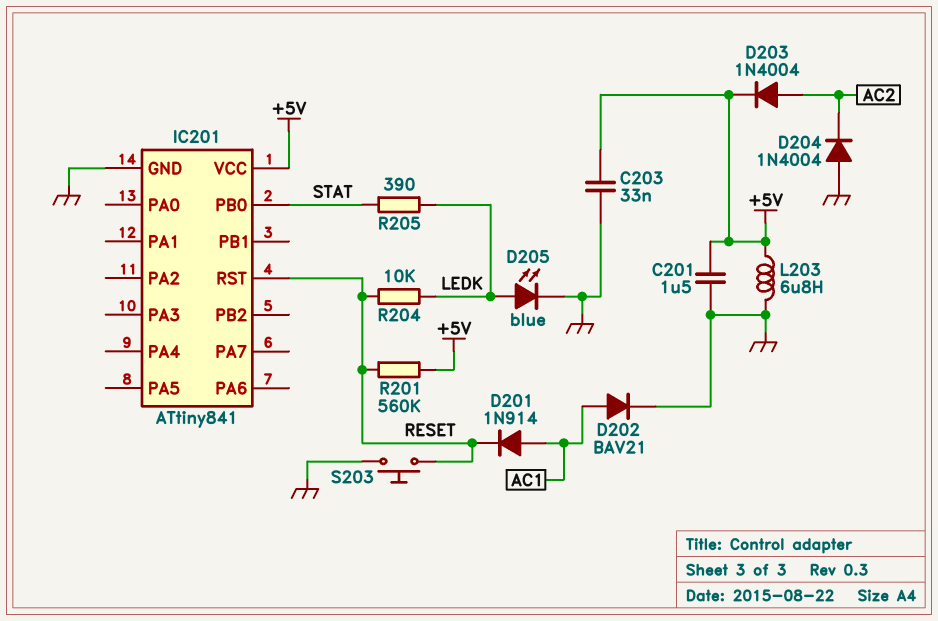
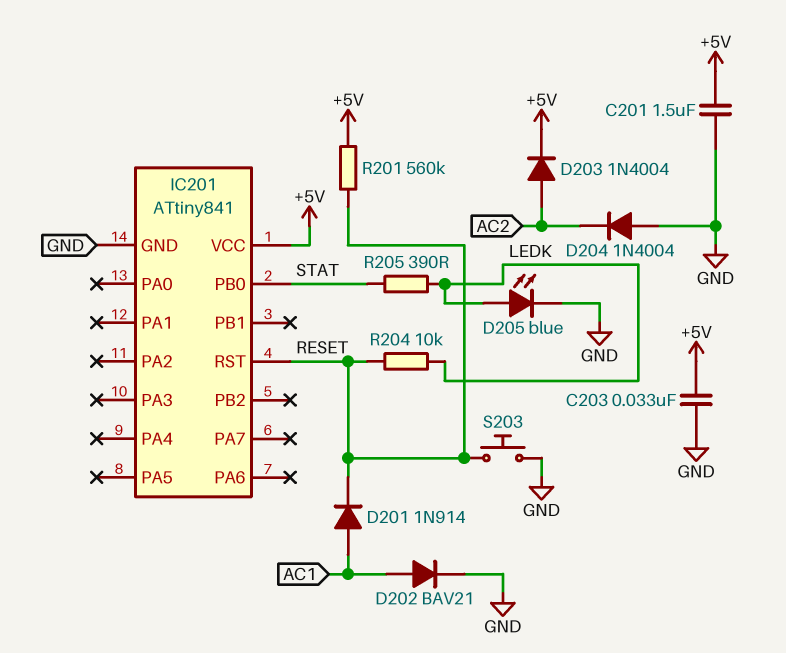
L203: 6.8uH (+5V, GND) -> none

